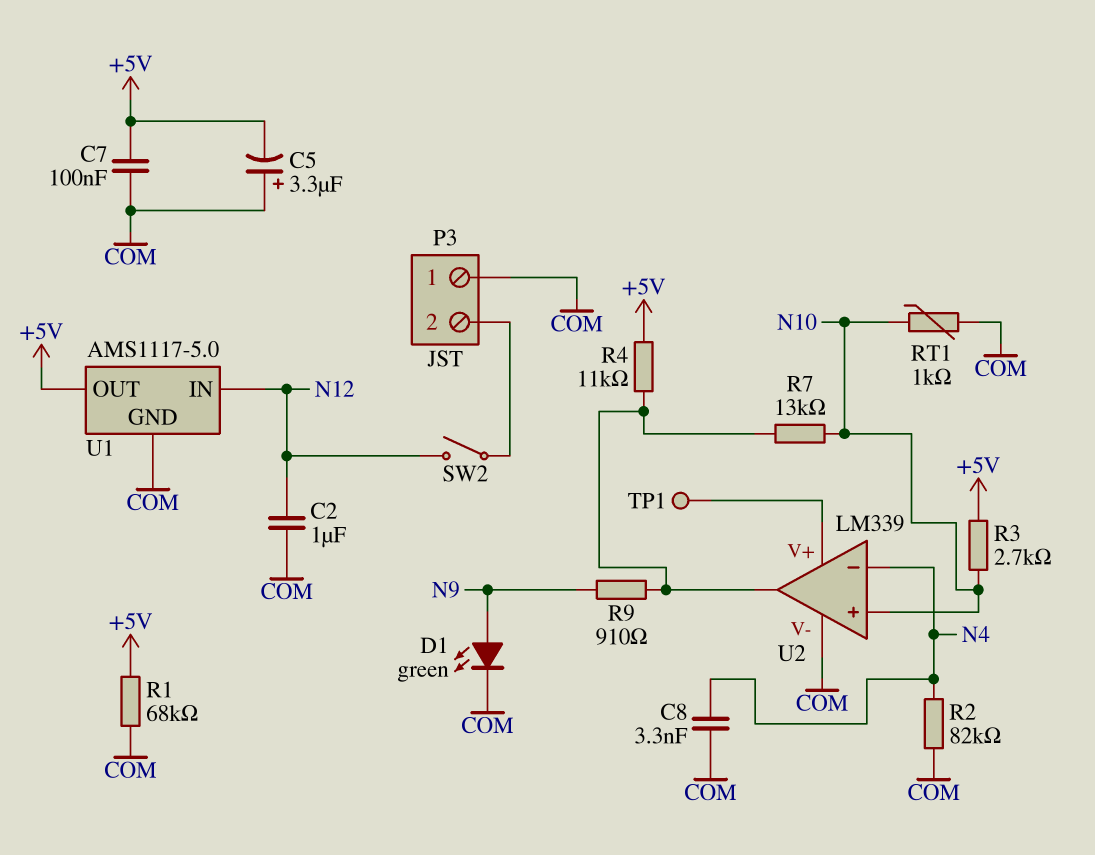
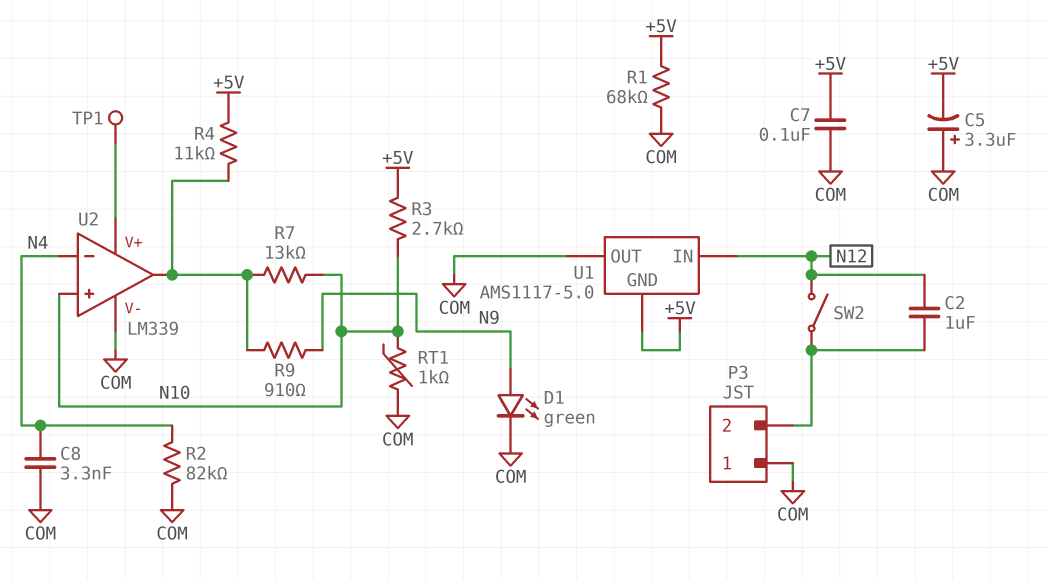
C2: 1uF (COM, N12) -> 1uF (N12, P3/2)
U1 pin GND: COM -> +5V
U1 pin OUT: +5V -> COM

